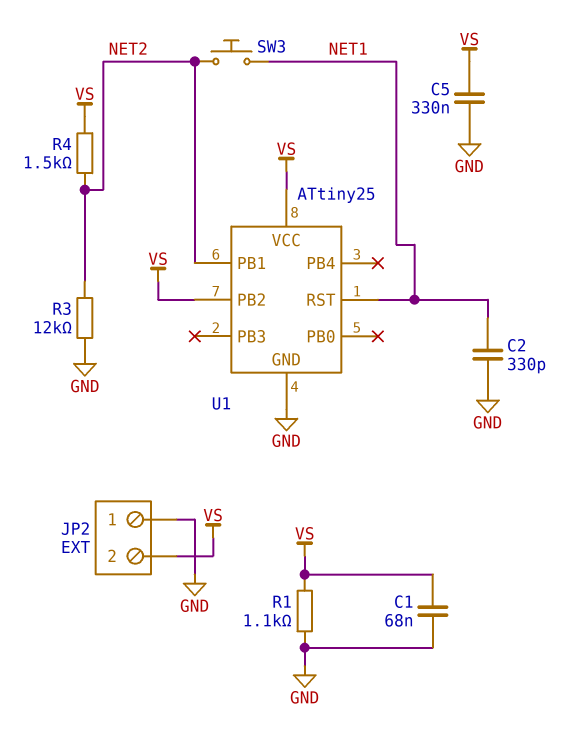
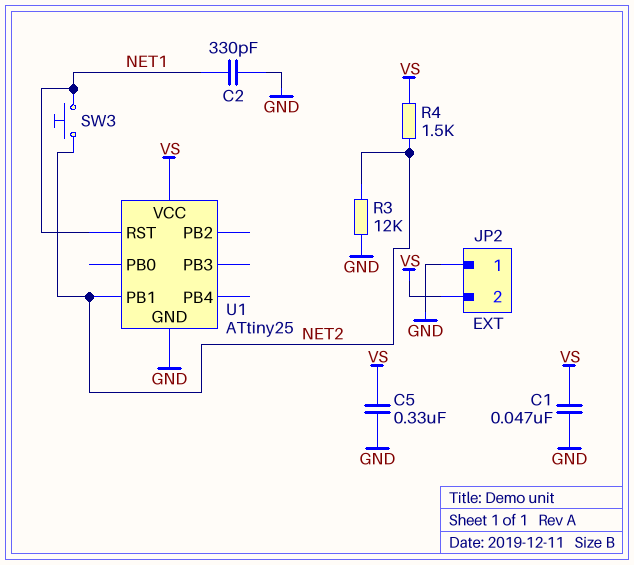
C1: 68nF (GND, VS) -> 47nF (GND, VS)
R1: 1.1k (GND, VS) -> none
U1 pin PB2: VS -> none

